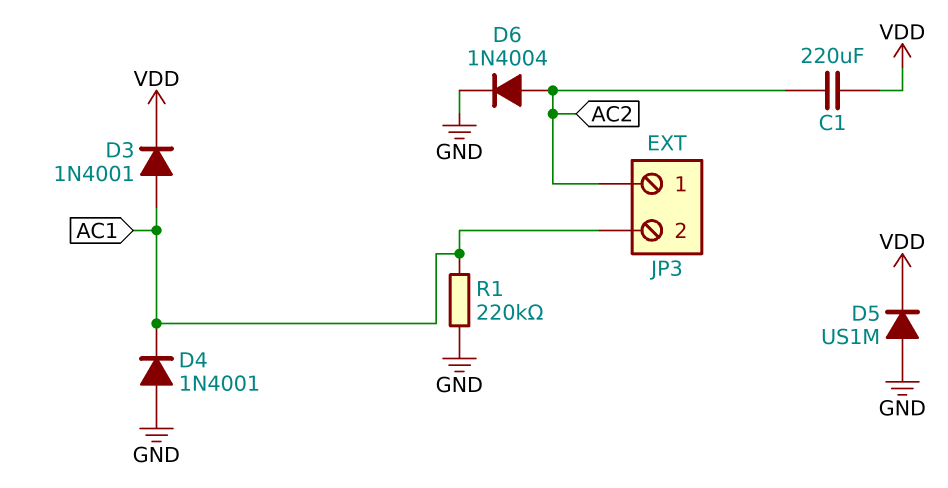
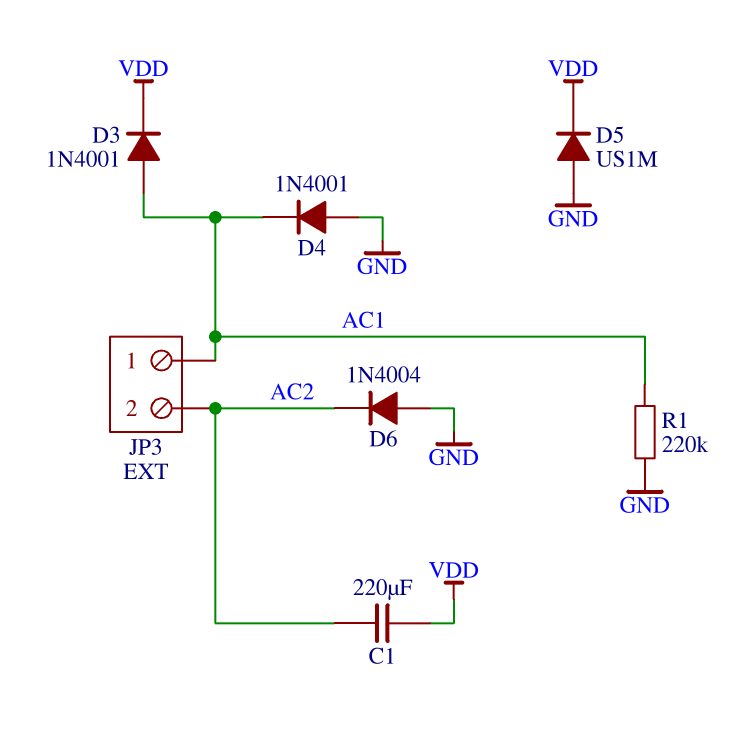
D6: diode 1N4004 (A AC2, K GND) -> diode 1N4004 (A GND, K AC2)
JP3 pin 1: AC2 -> AC1
JP3 pin 2: AC1 -> AC2

